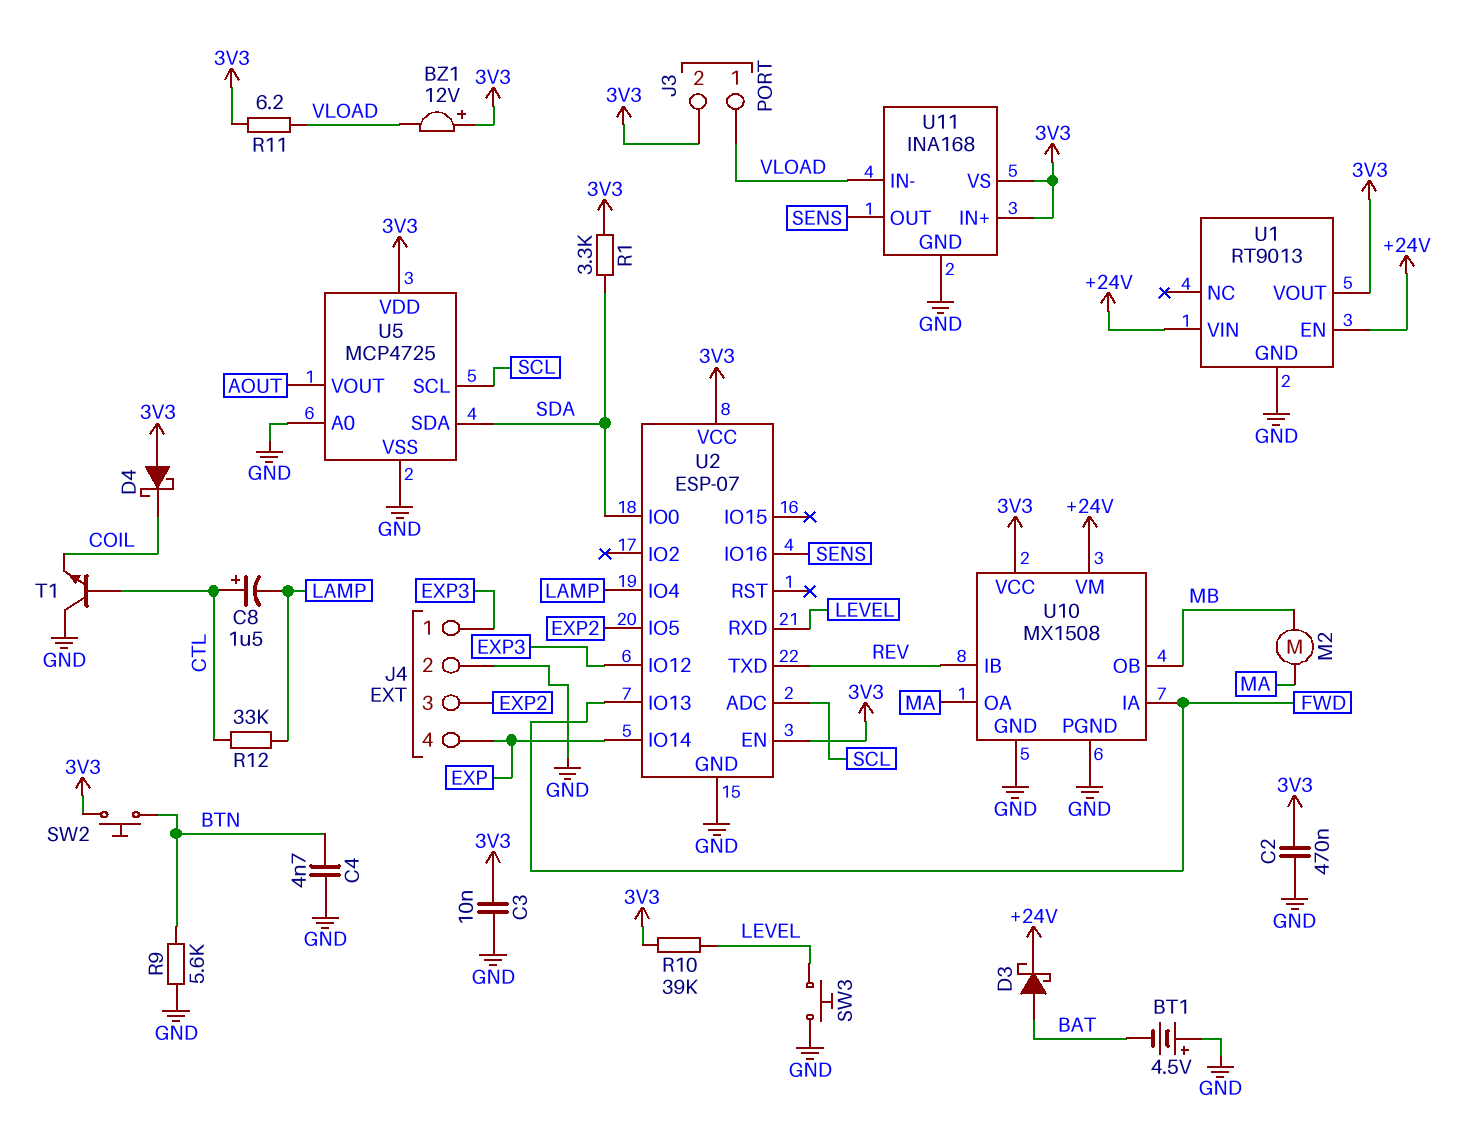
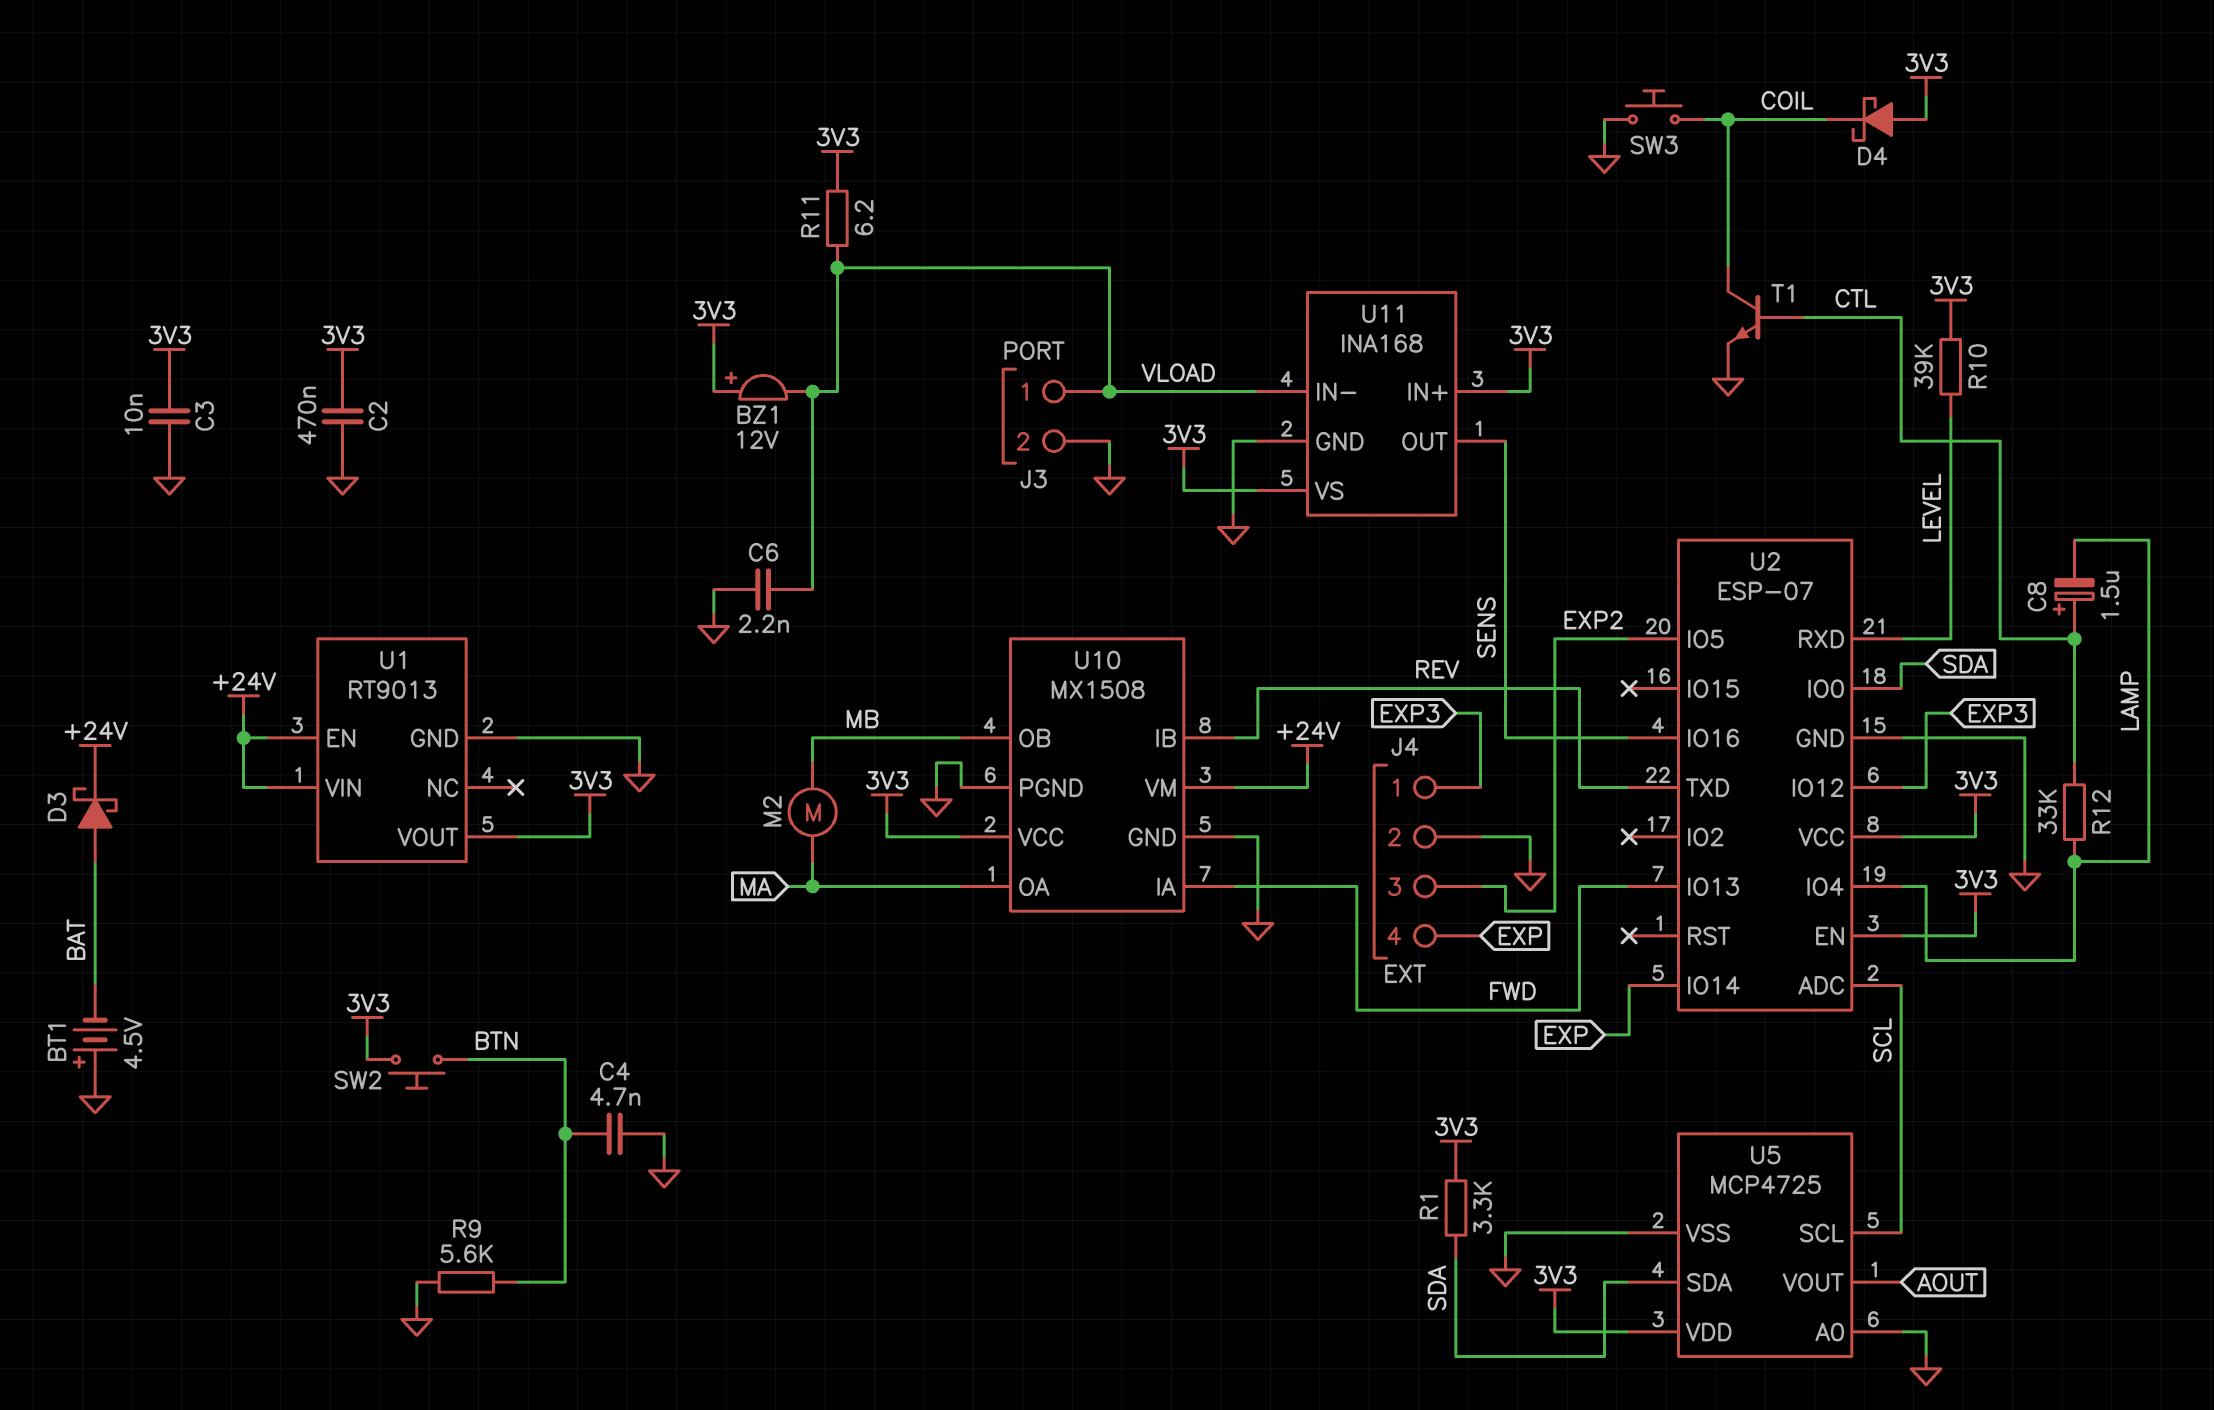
C6: none -> 2.2nF (GND, VLOAD)
J3 pin 2: 3V3 -> GND
SW3: button (GND, LEVEL) -> button (COIL, GND)
T1: NPN (B CTL, C GND, E COIL) -> NPN (B CTL, C COIL, E GND)

